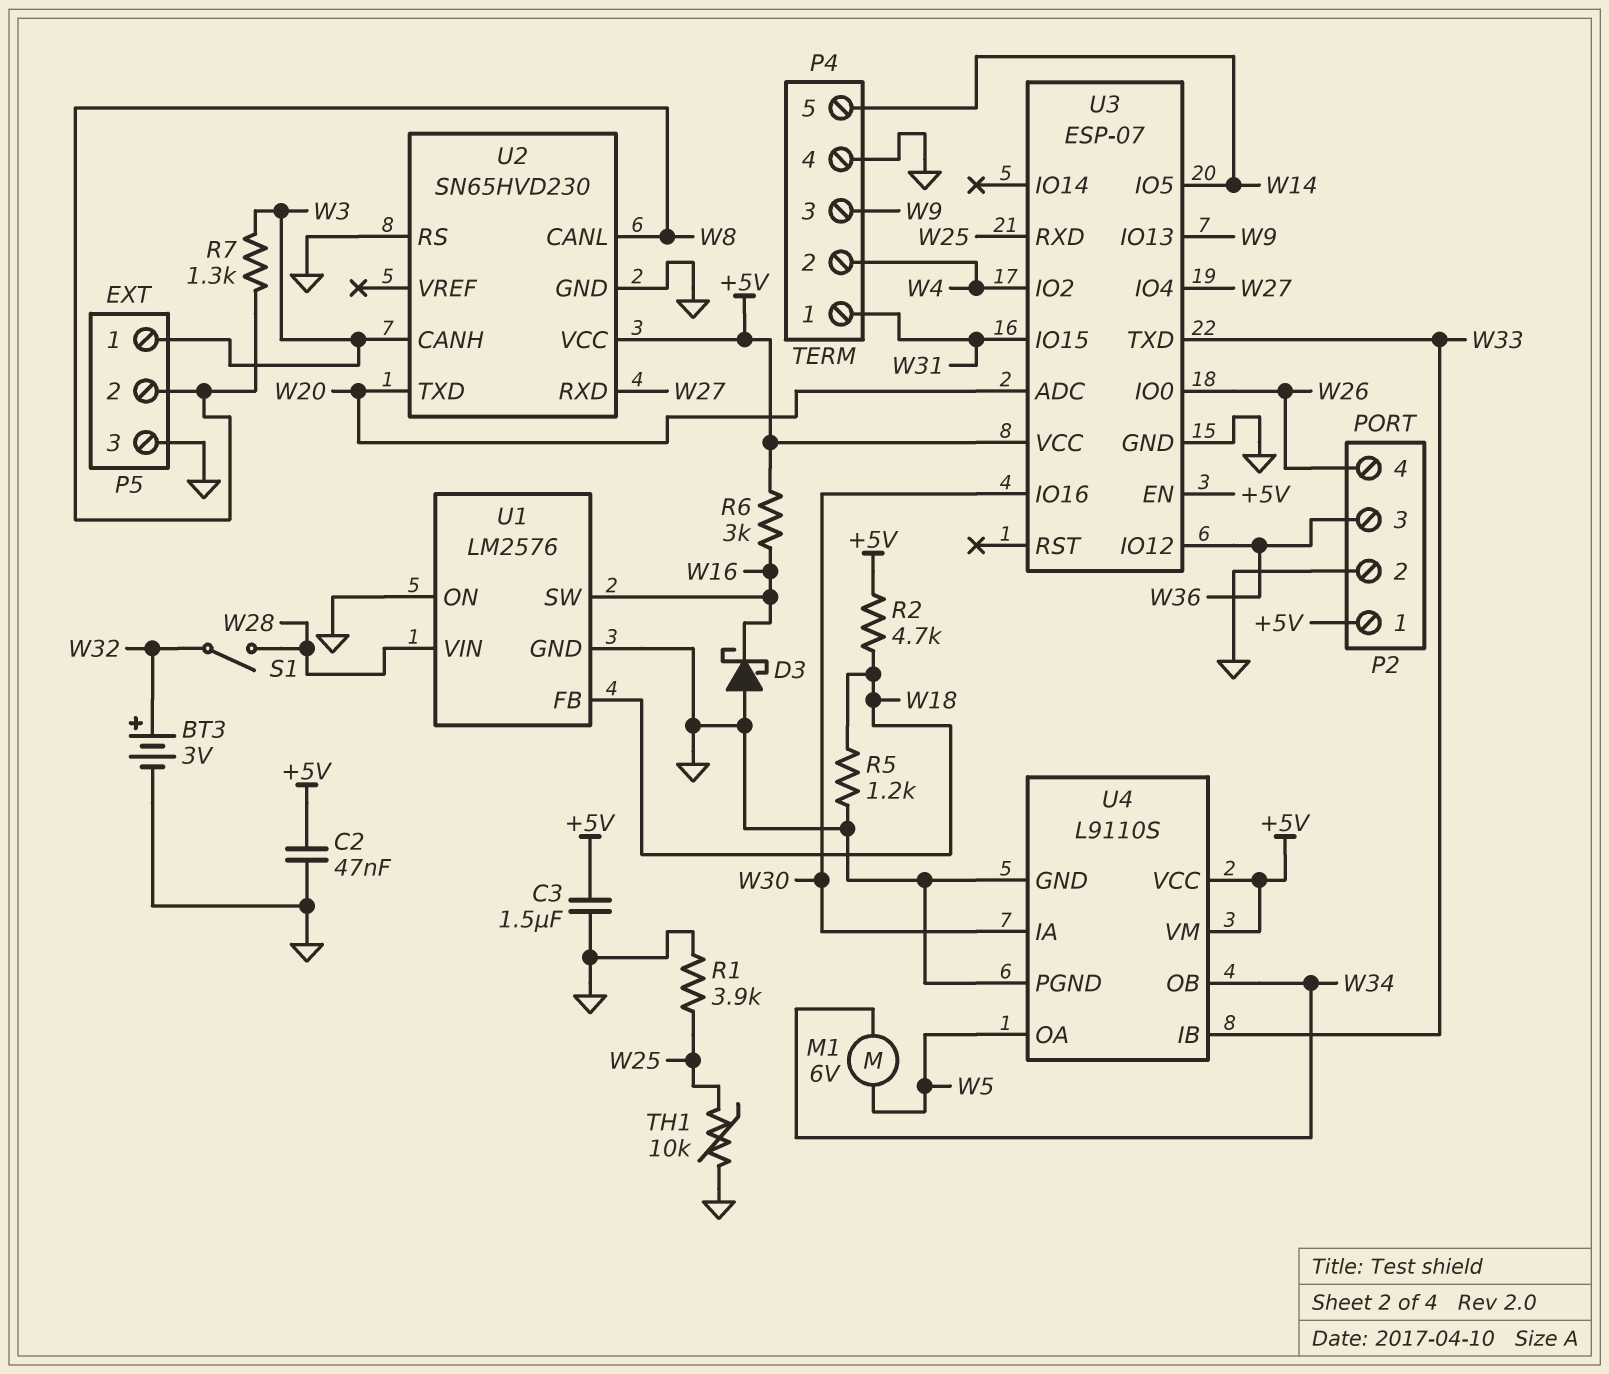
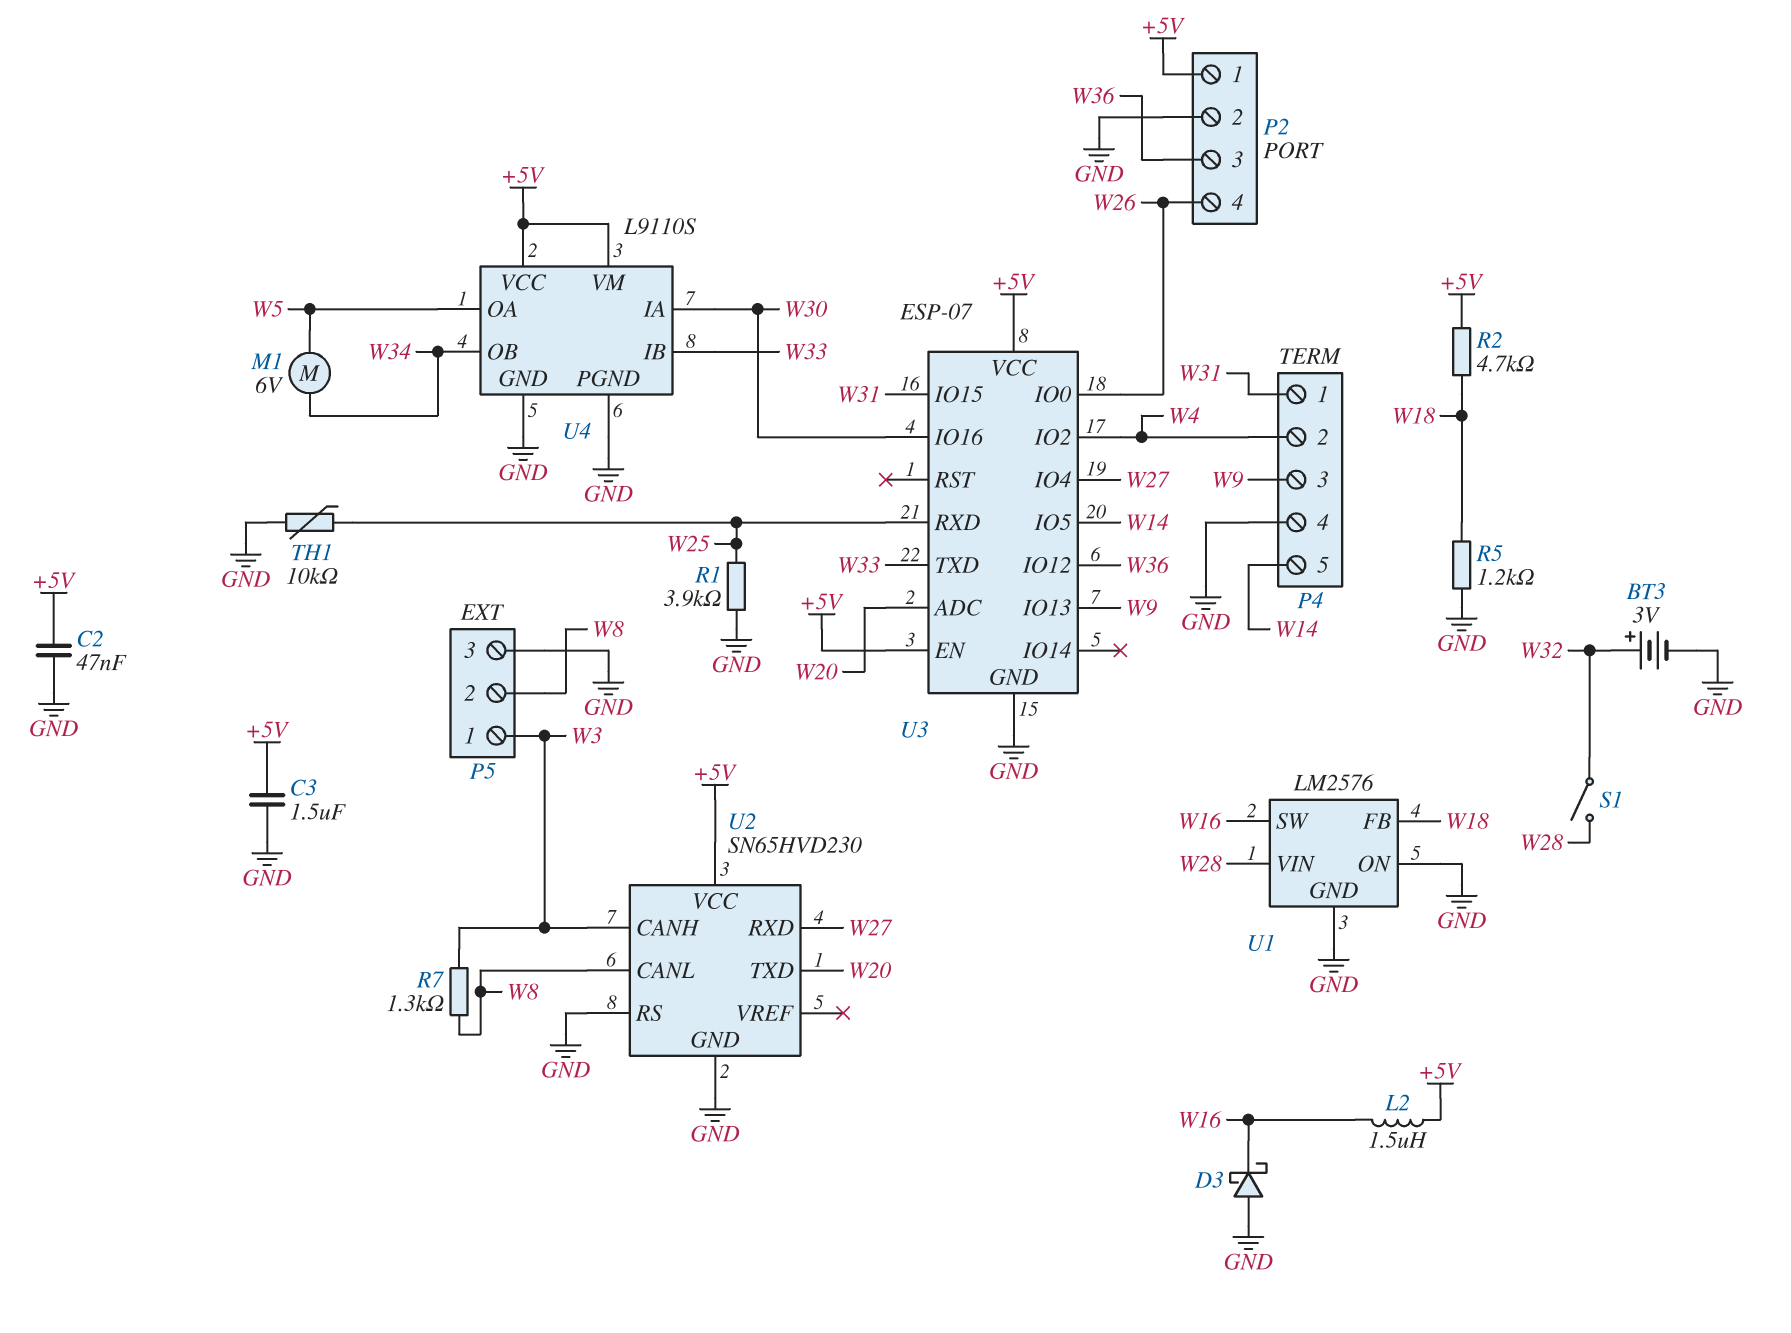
L2: none -> 1.5uH (+5V, W16)
R6: 3k (+5V, W16) -> none

